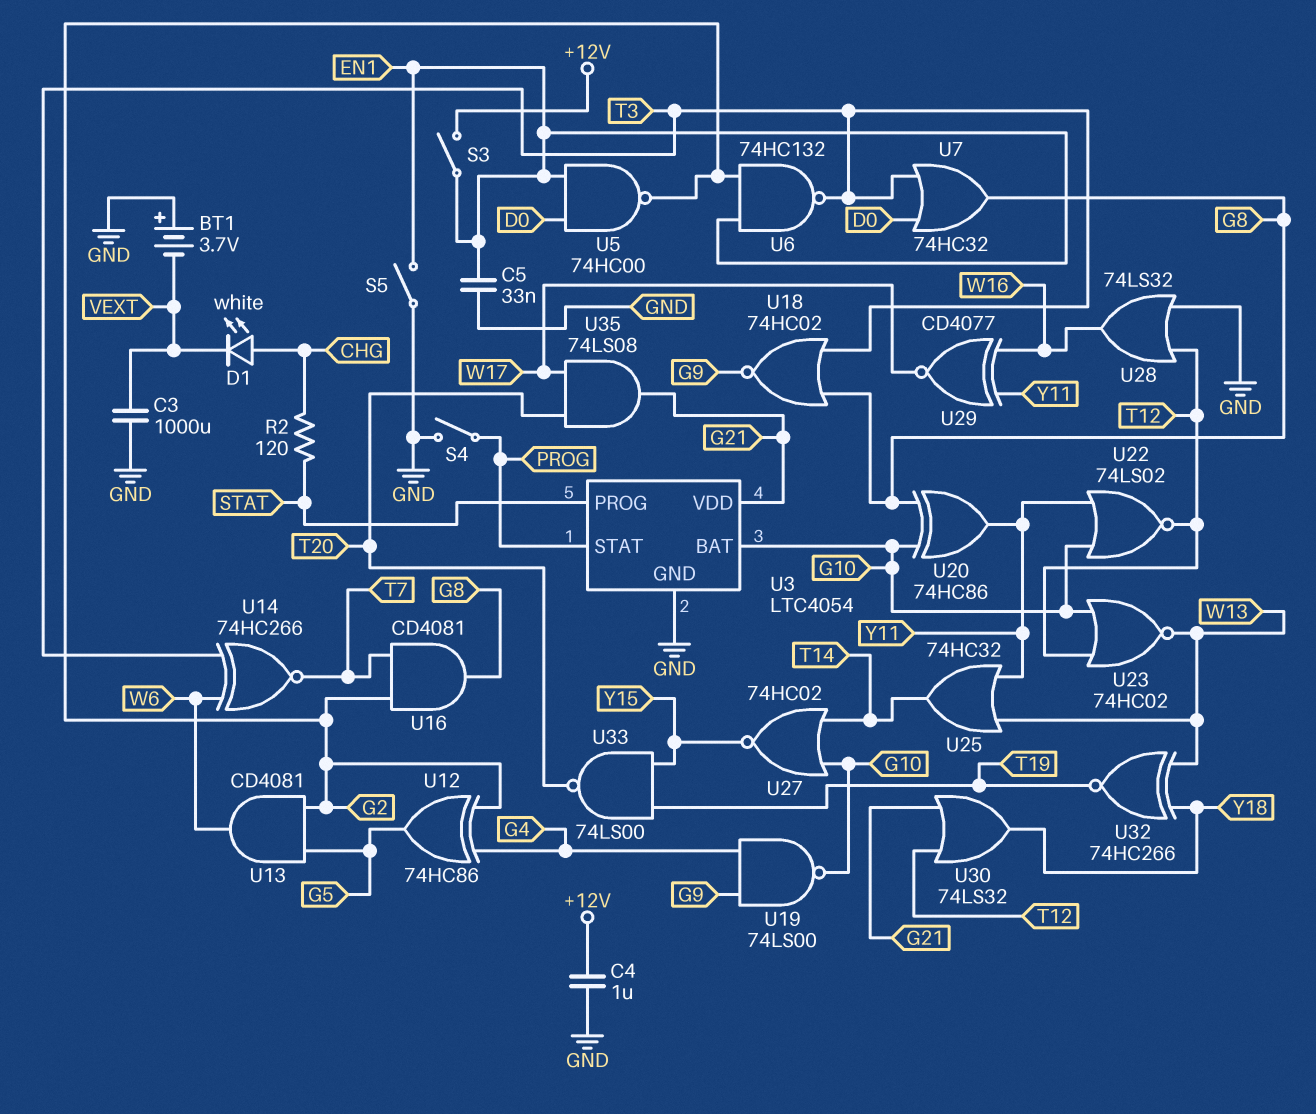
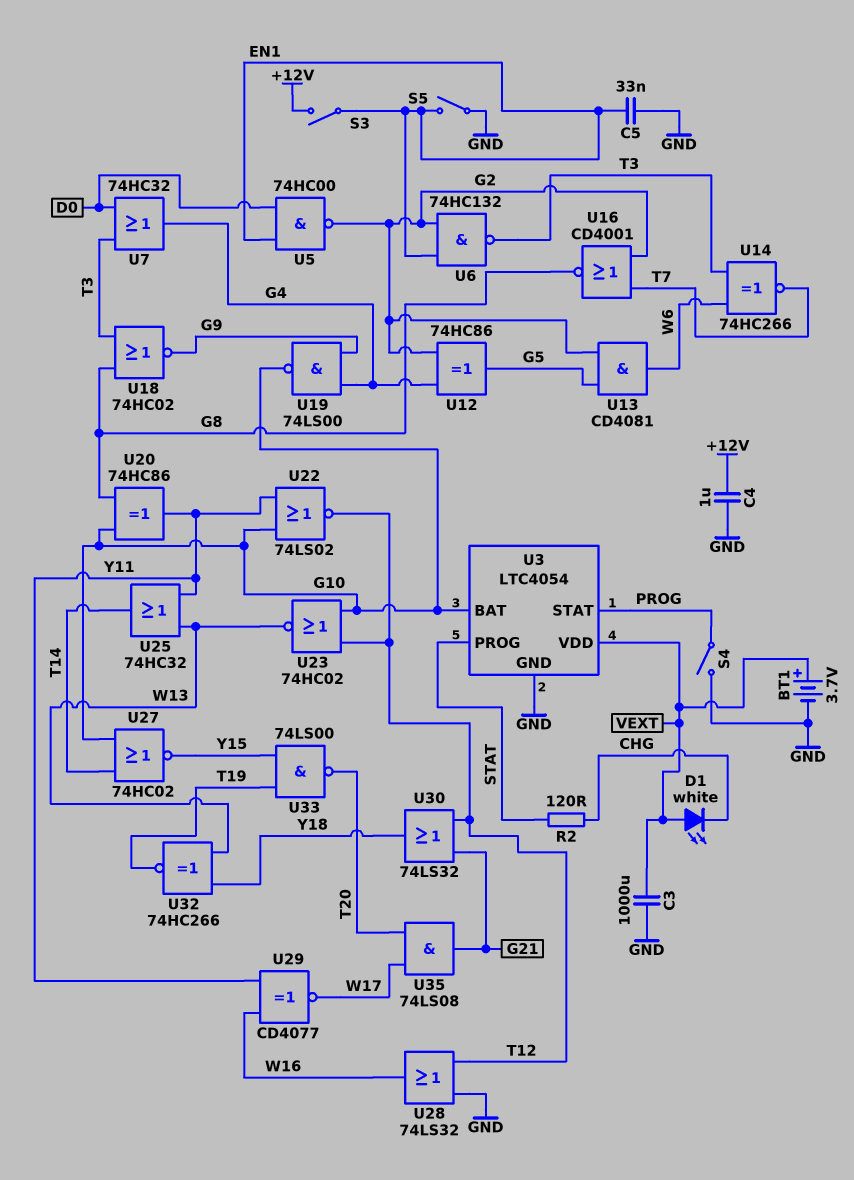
BT1: 3.7V (plus GND, minus VEXT) -> 3.7V (plus VEXT, minus GND)
D1: LED white (A CHG, K VEXT) -> LED white (A VEXT, K CHG)
U3 pin VDD: G21 -> VEXT
U7: OR 74HC32 (in D0, in T3, out G8) -> OR 74HC32 (in D0, in T3, out G4)
U16: AND CD4081 (in G2, in T7, out G8) -> NOR CD4001 (in G2, in T7, out G8)

